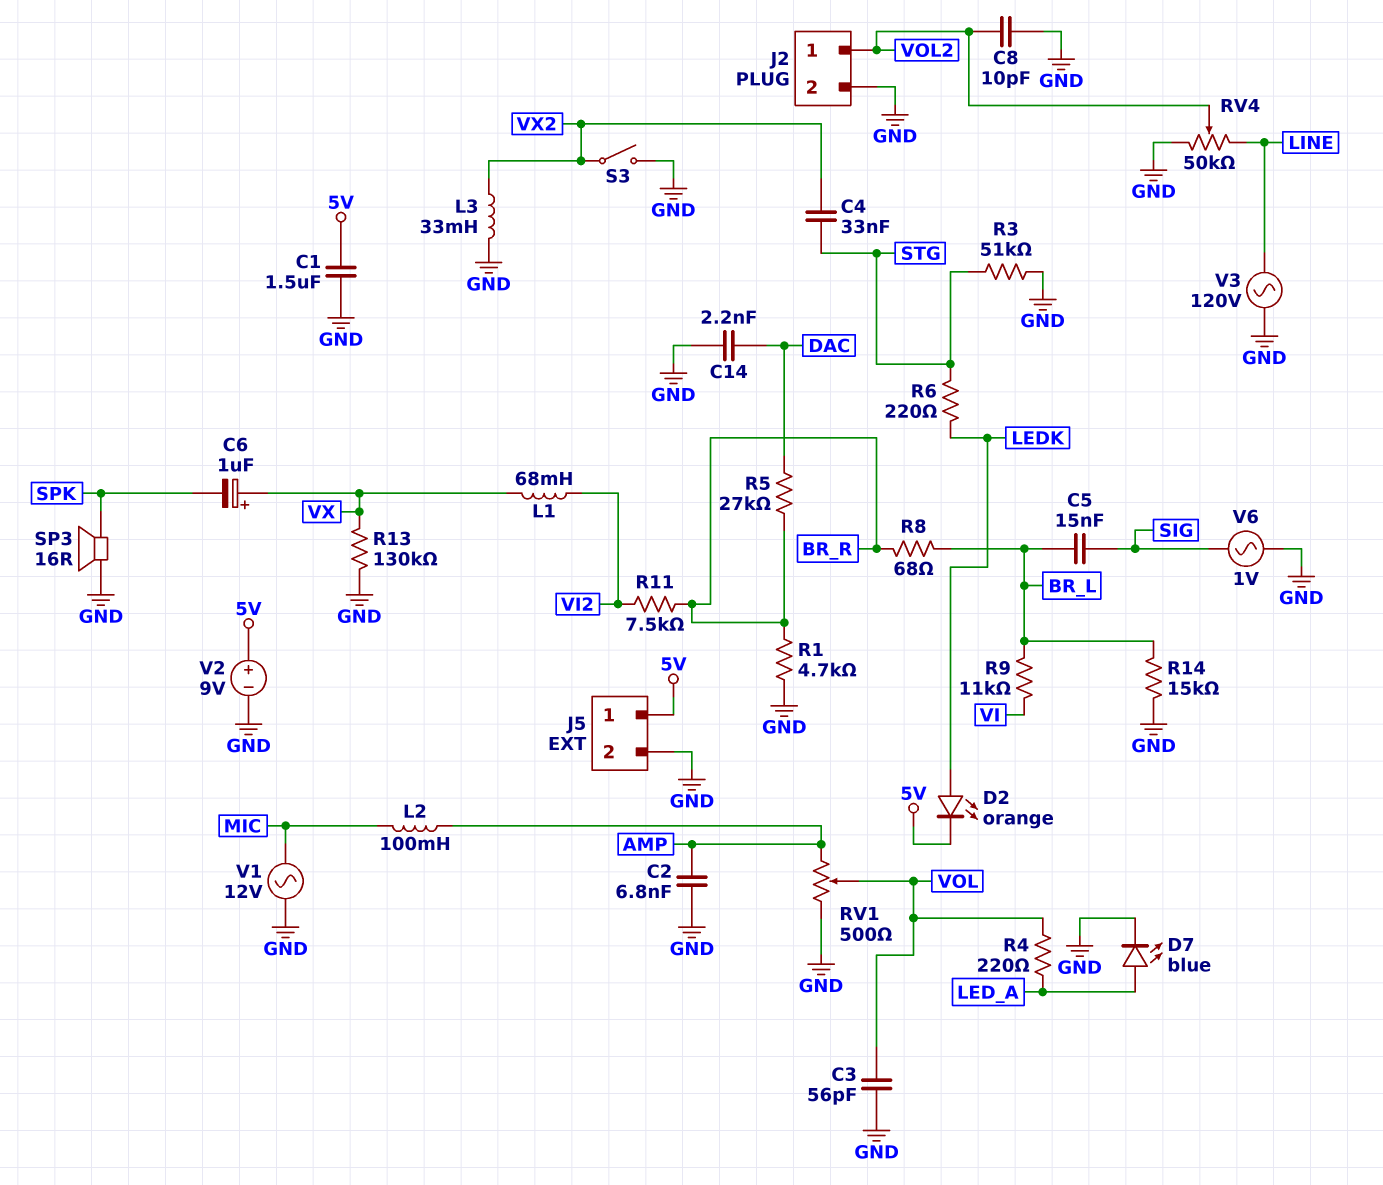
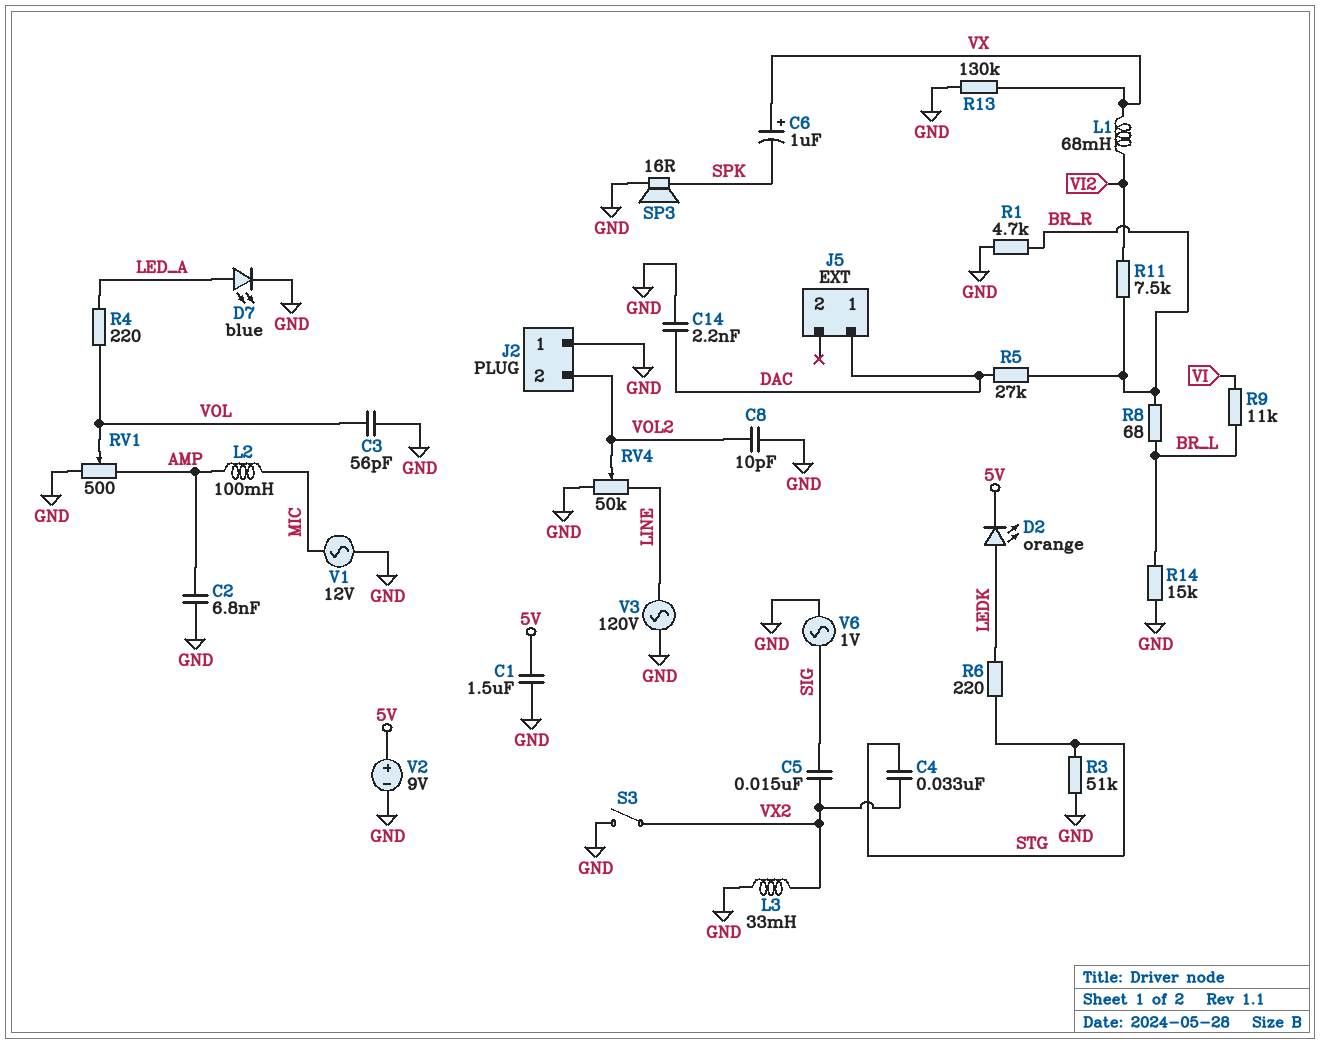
C5: 15nF (BR_L, SIG) -> 15nF (SIG, VX2)
J2 pin 1: VOL2 -> GND
J2 pin 2: GND -> VOL2
J5 pin 1: 5V -> DAC
J5 pin 2: GND -> none

